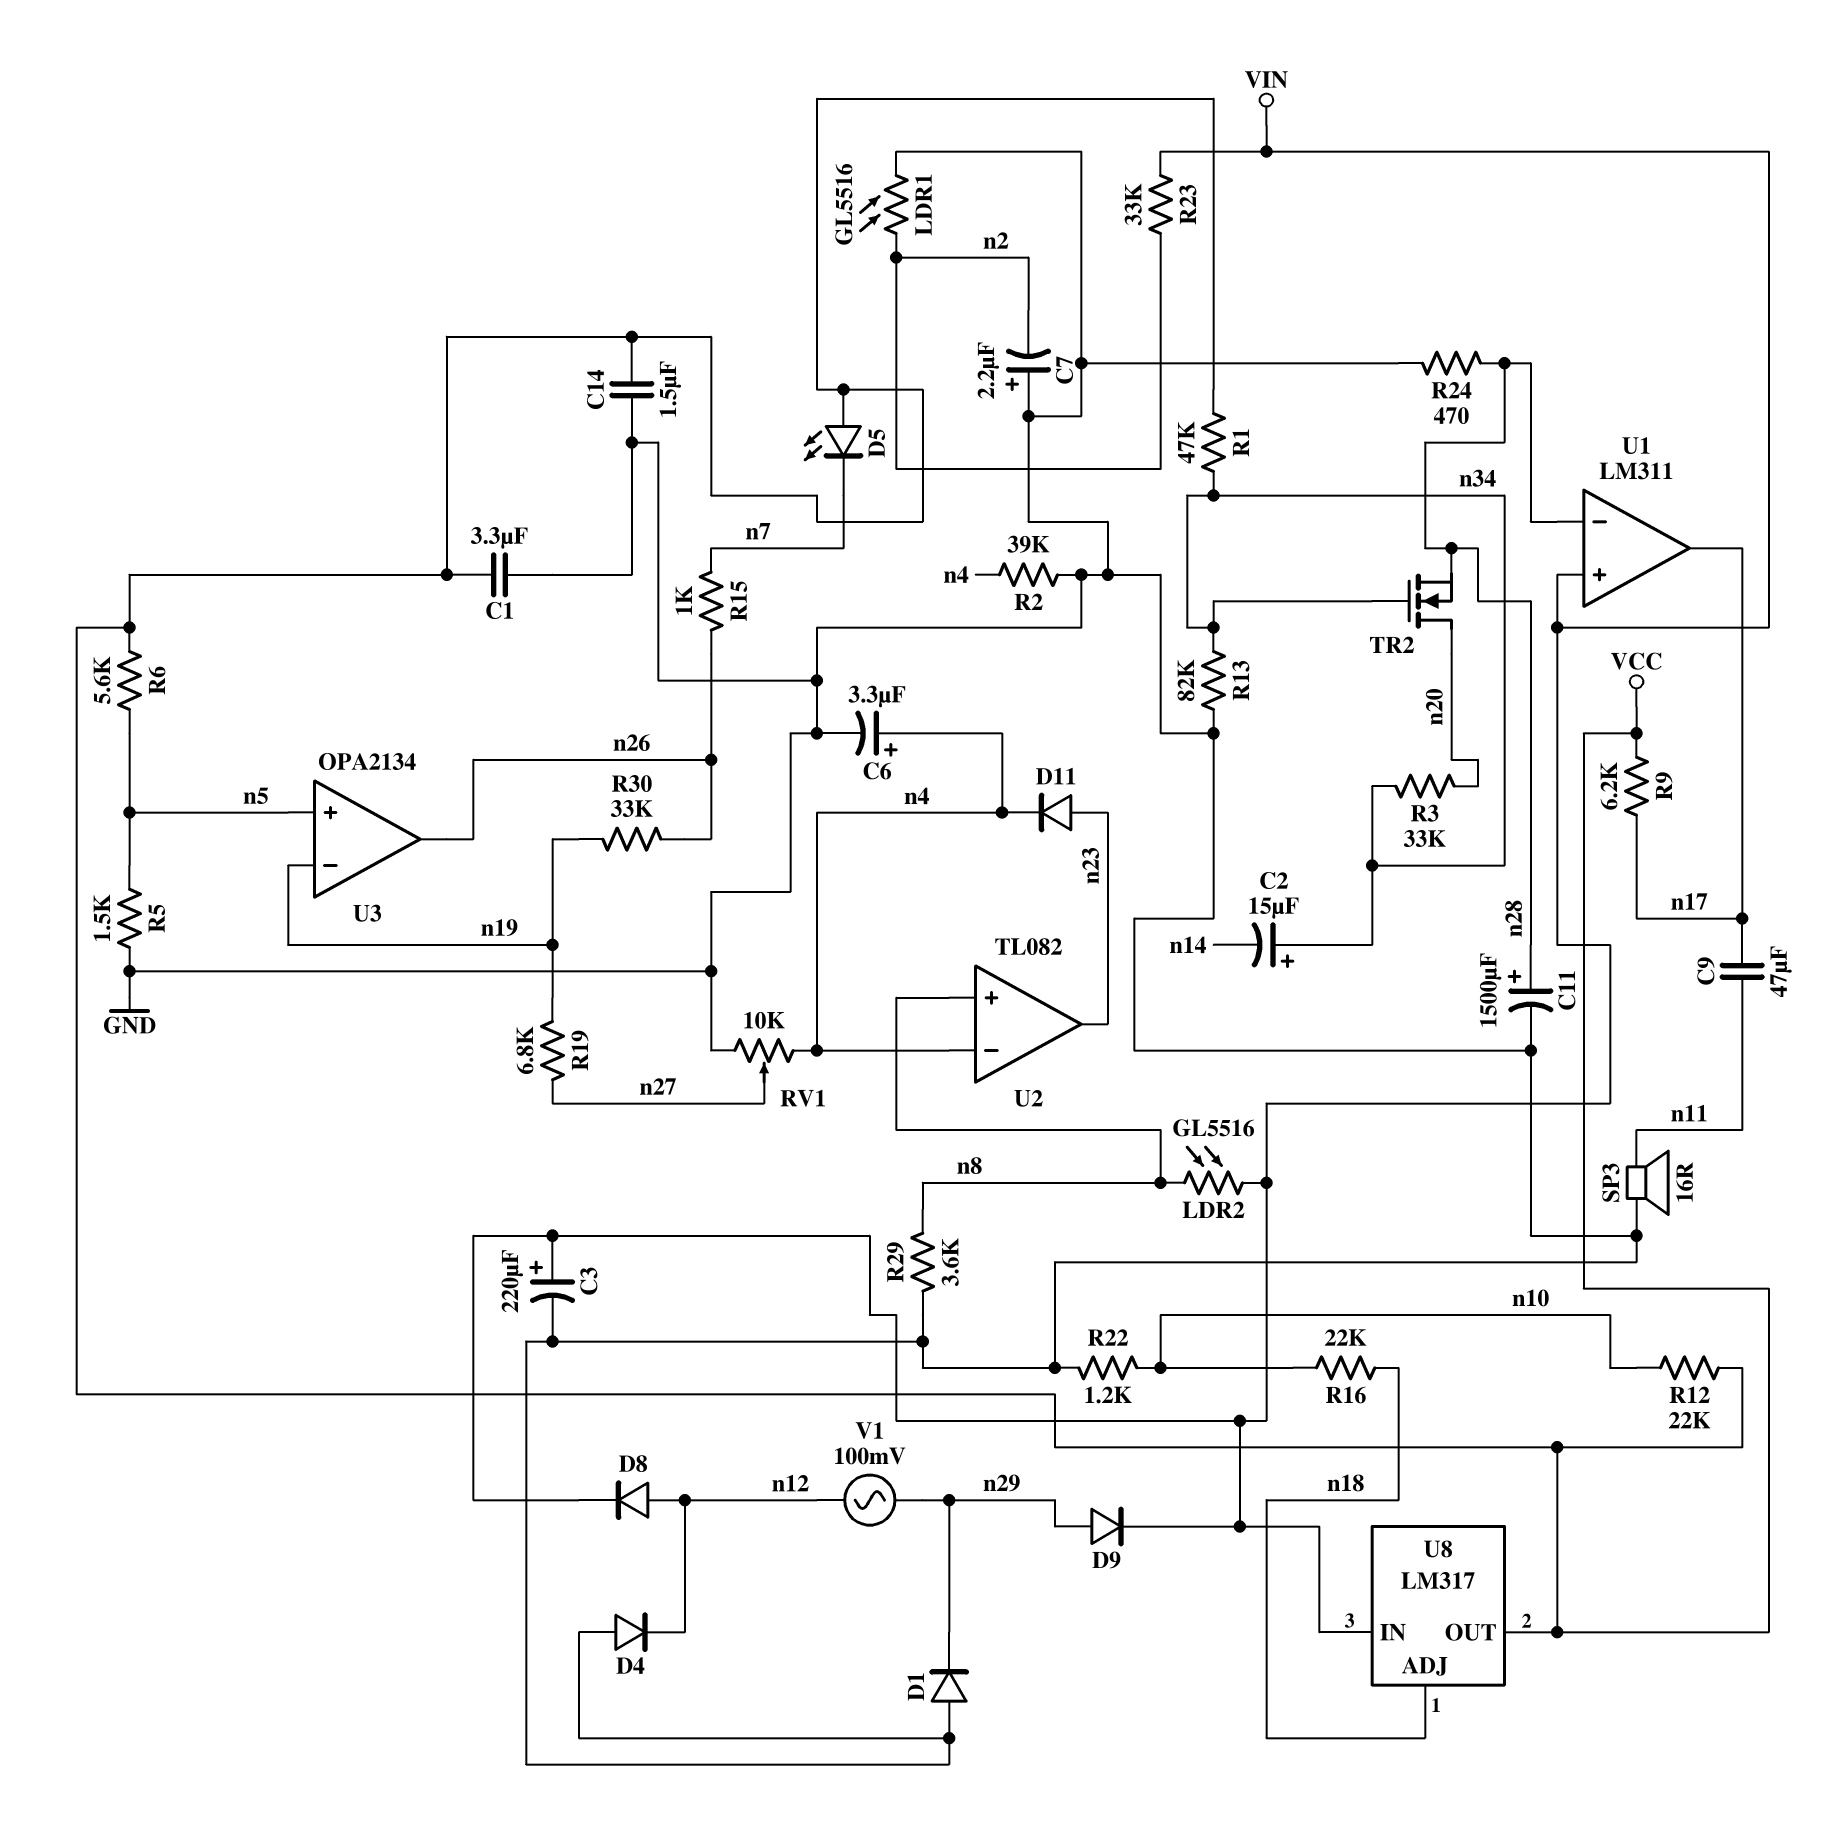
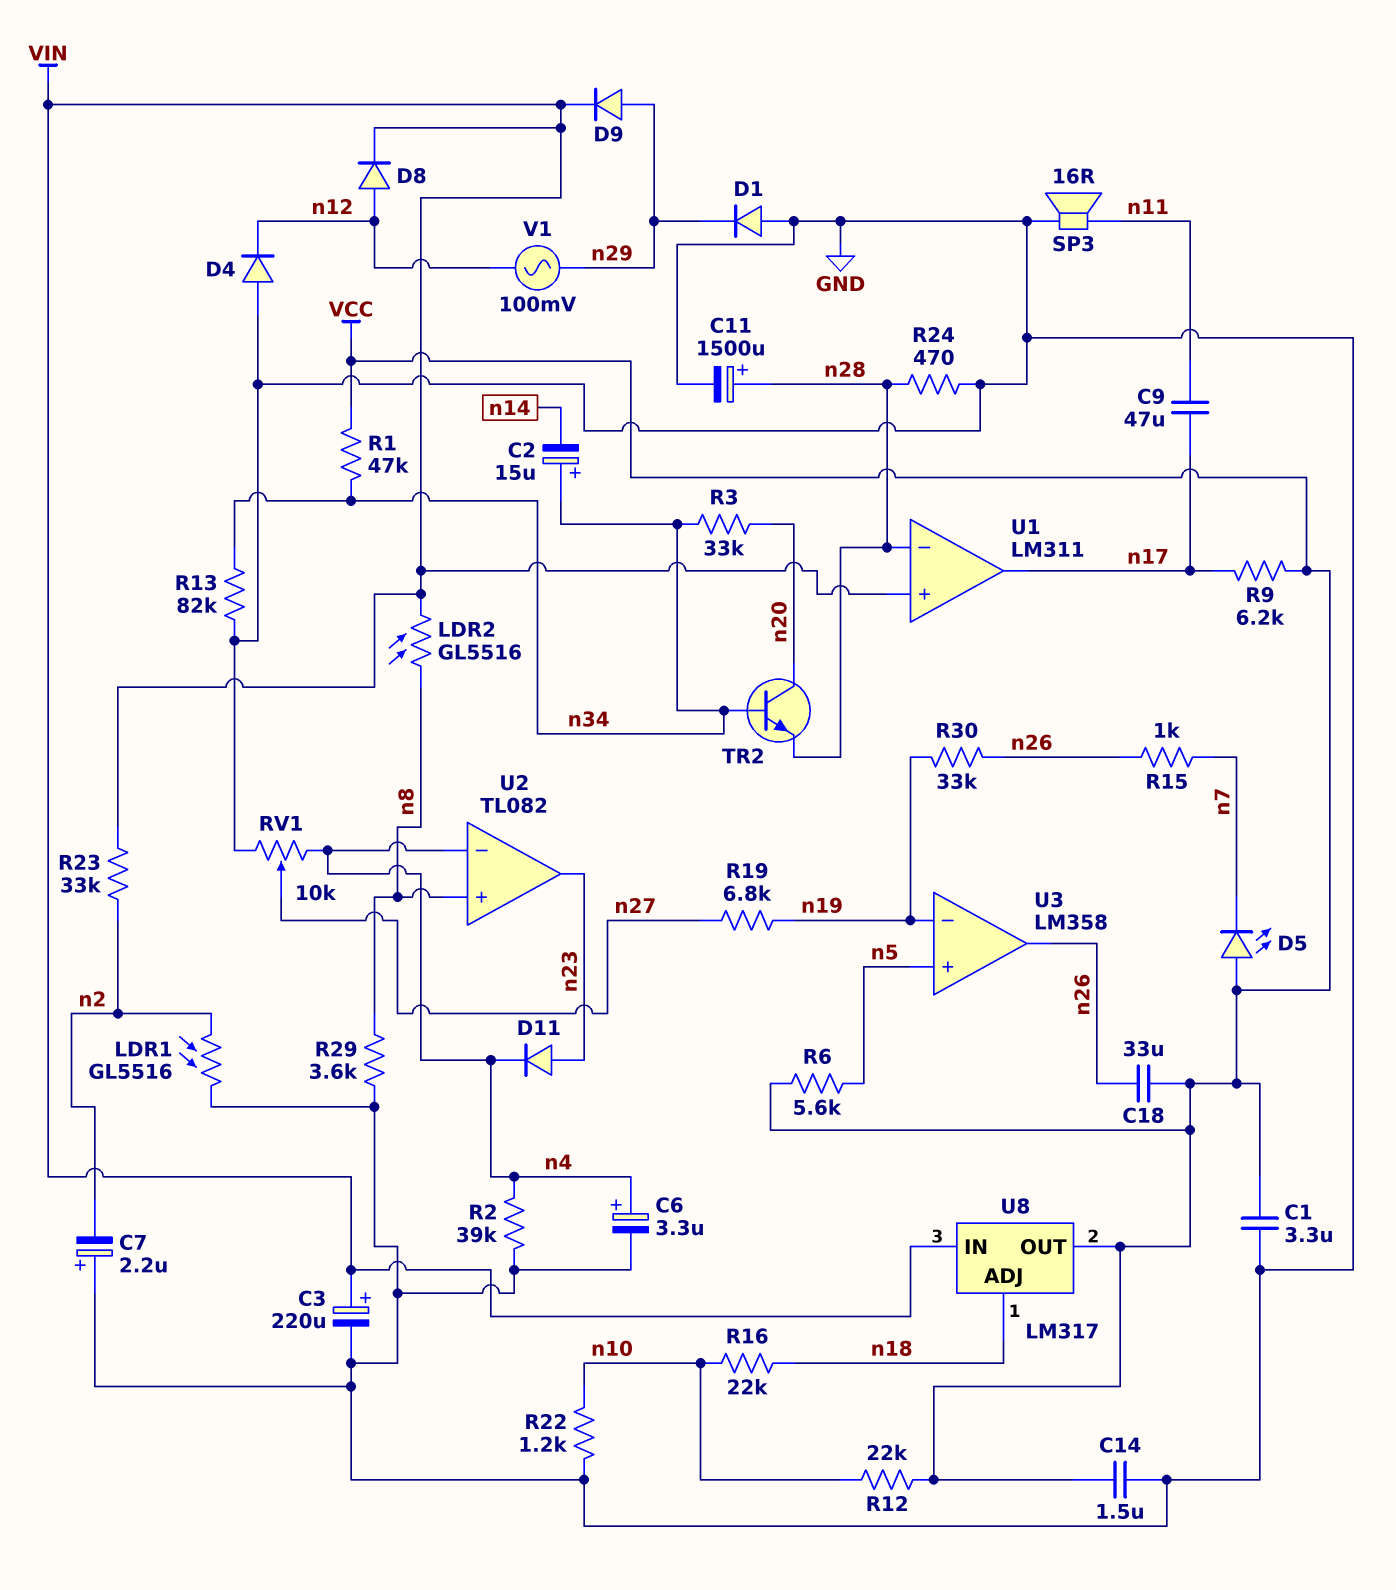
C18: none -> 33uF (VCC, n26)
R5: 1.5k (GND, n5) -> none
TR2: NMOS (G n34, D n20, S n28) -> NPN (B n34, C n20, E n28)
U3: OPA2134 -> LM358

